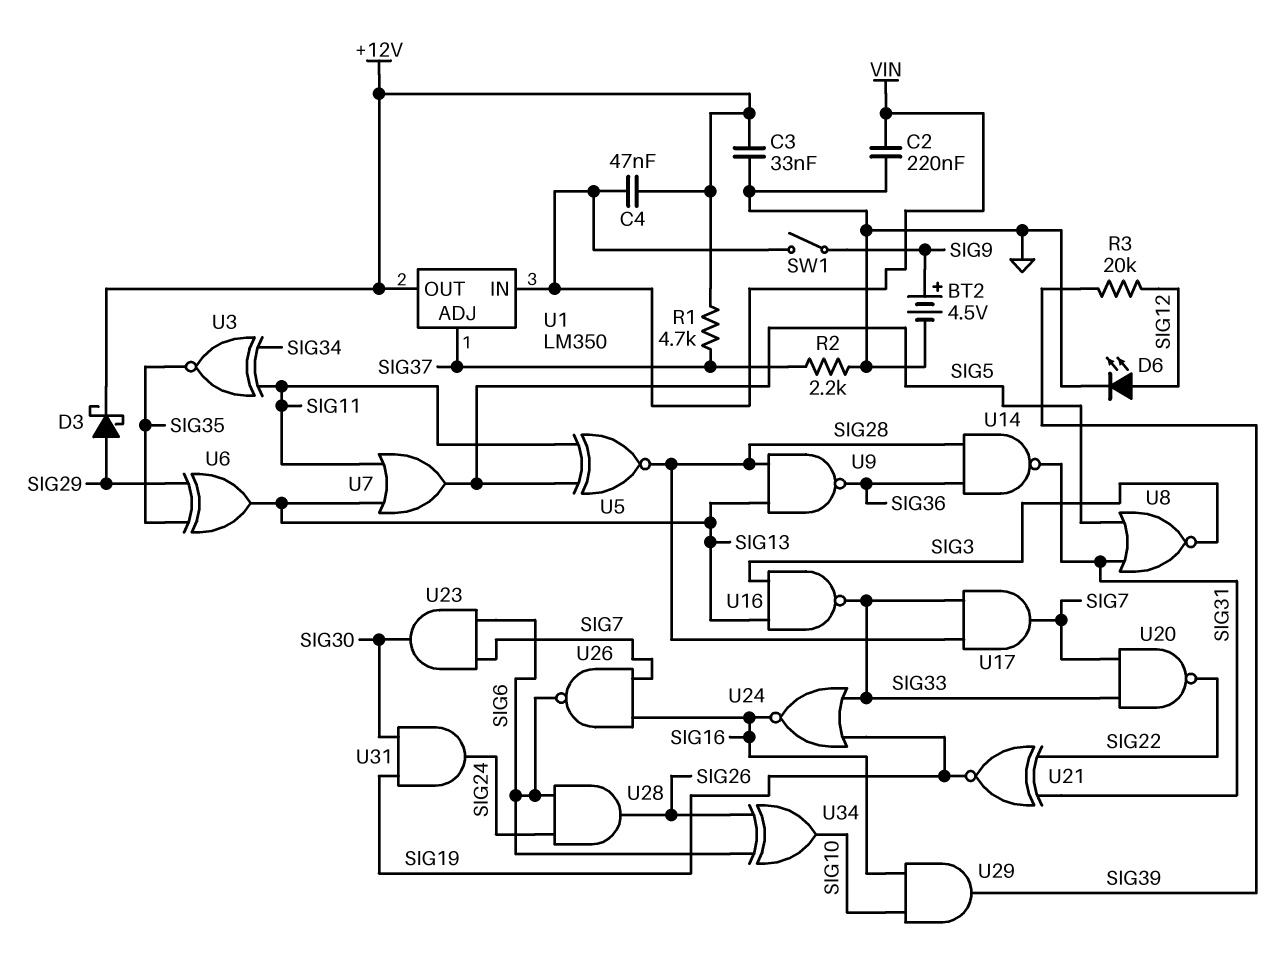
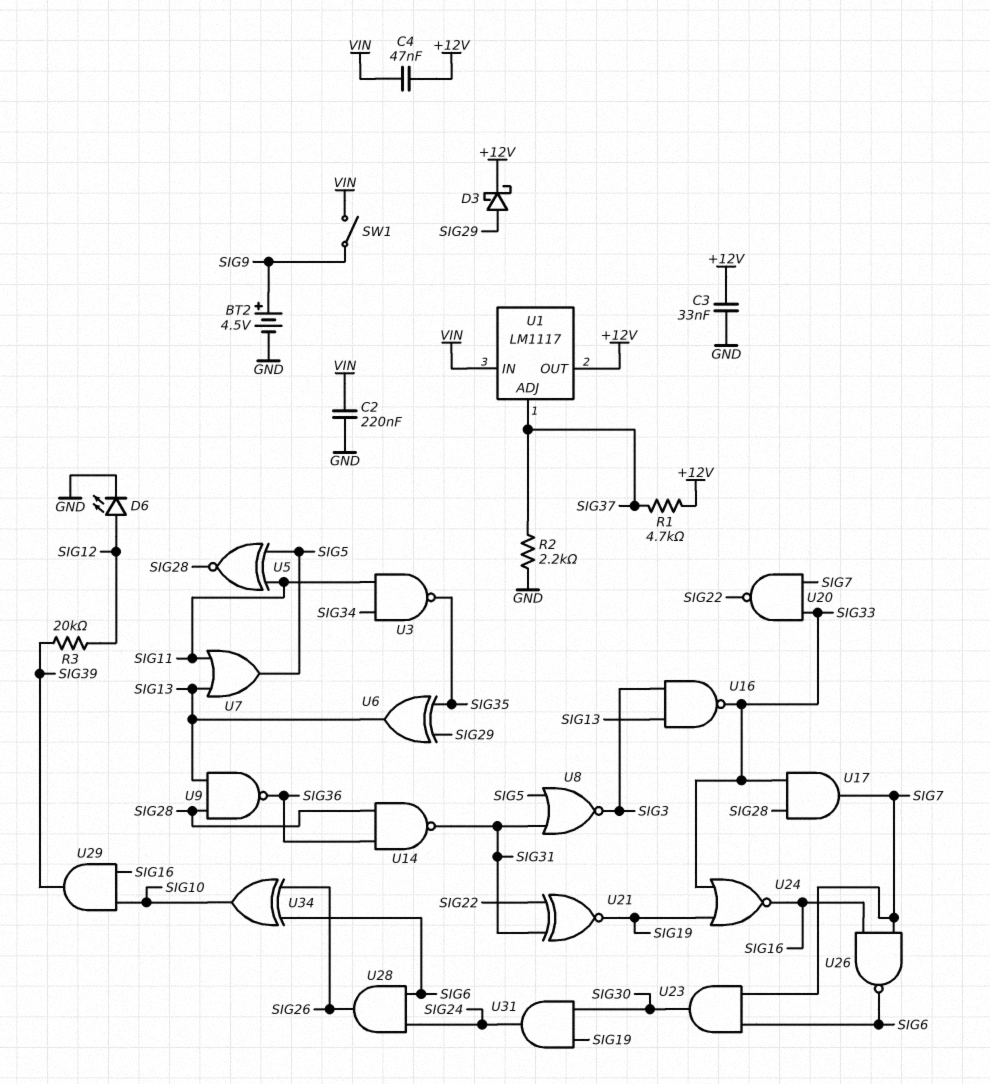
U1: LM350 -> LM1117
U3: XNOR (in SIG11, in SIG34, out SIG35) -> NAND (in SIG11, in SIG34, out SIG35)

